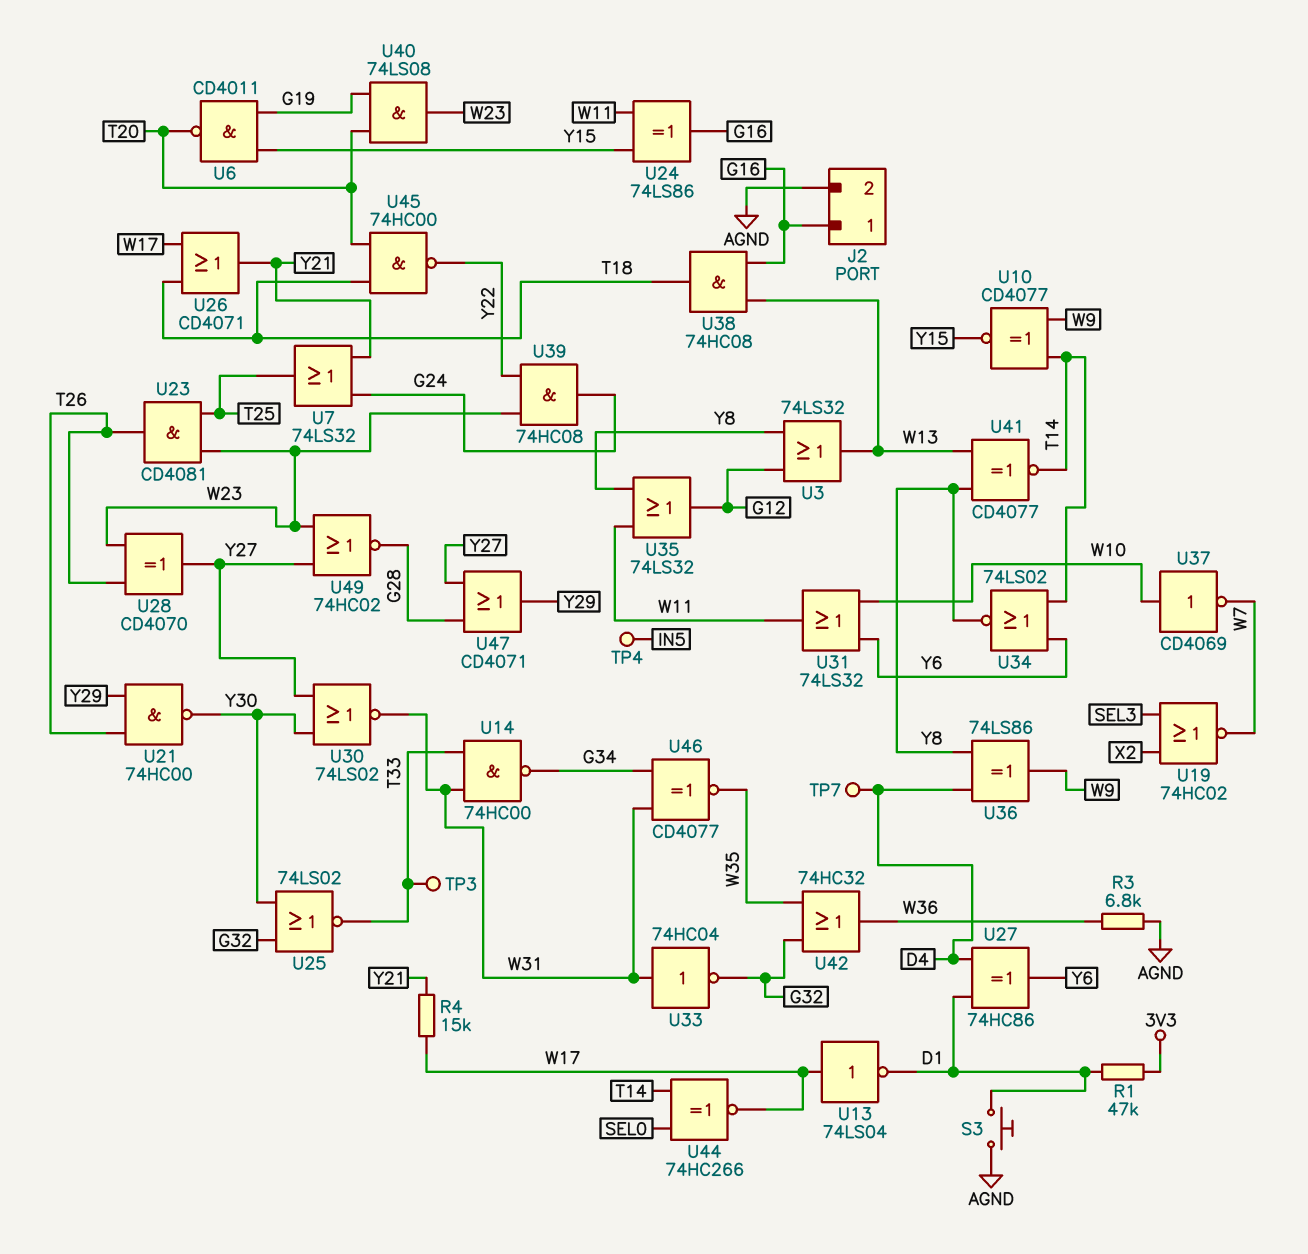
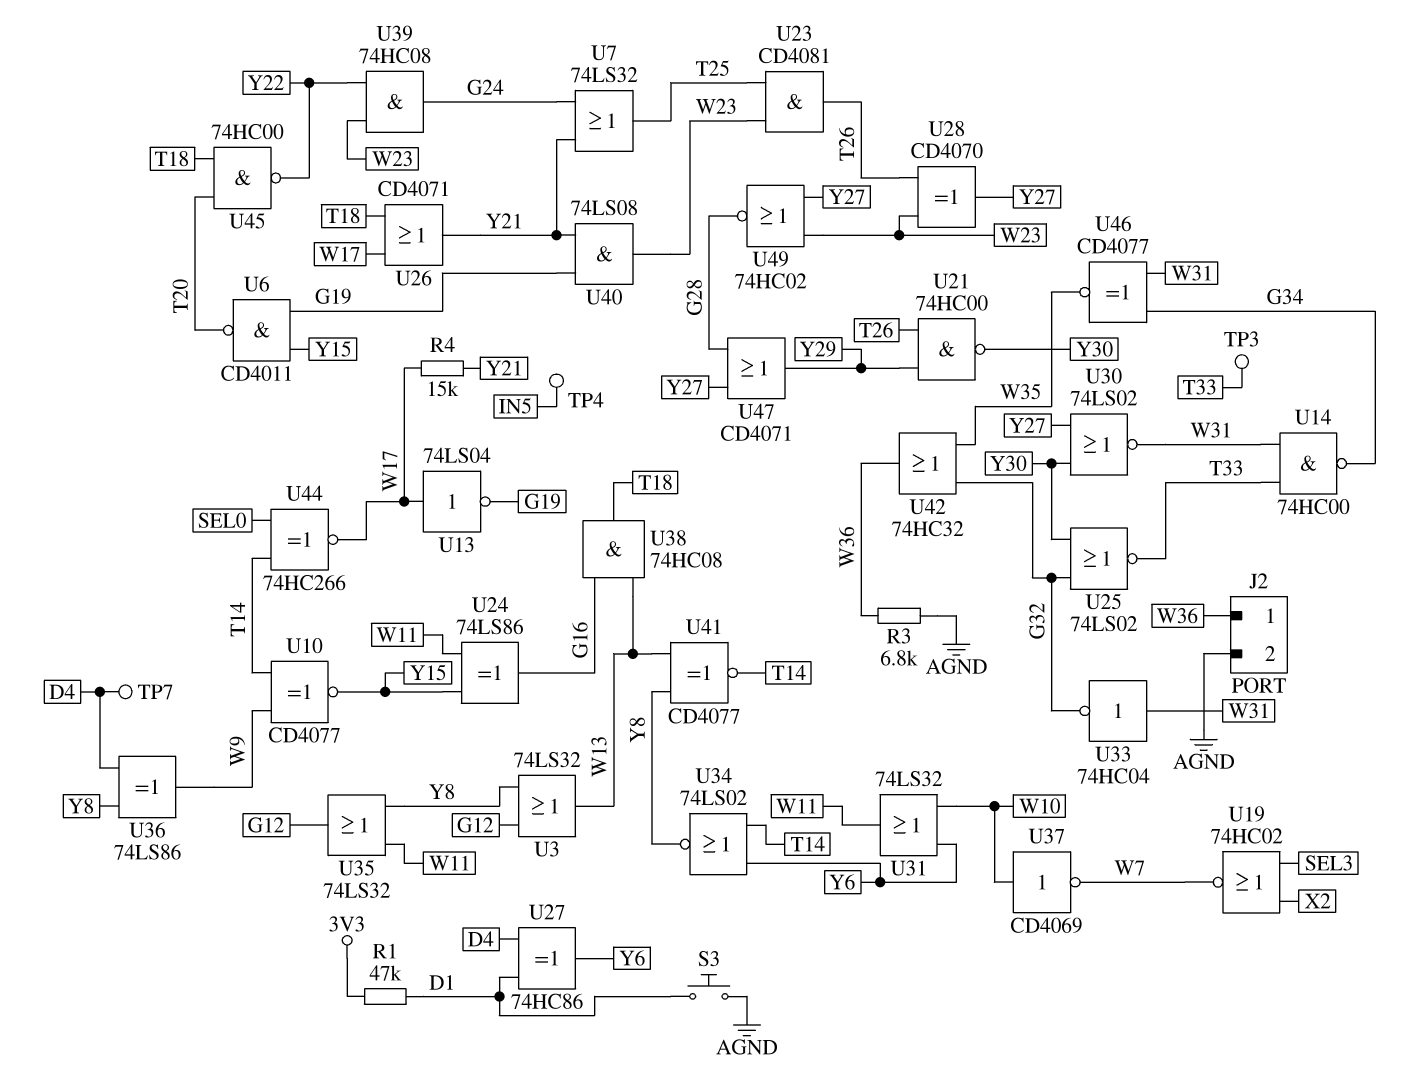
J2 pin 1: G16 -> W36
U13: NOT 74LS04 (in W17, out D1) -> NOT 74LS04 (in W17, out G19)
U40: AND 74LS08 (in G19, in T20, out W23) -> AND 74LS08 (in G19, in Y21, out W23)

